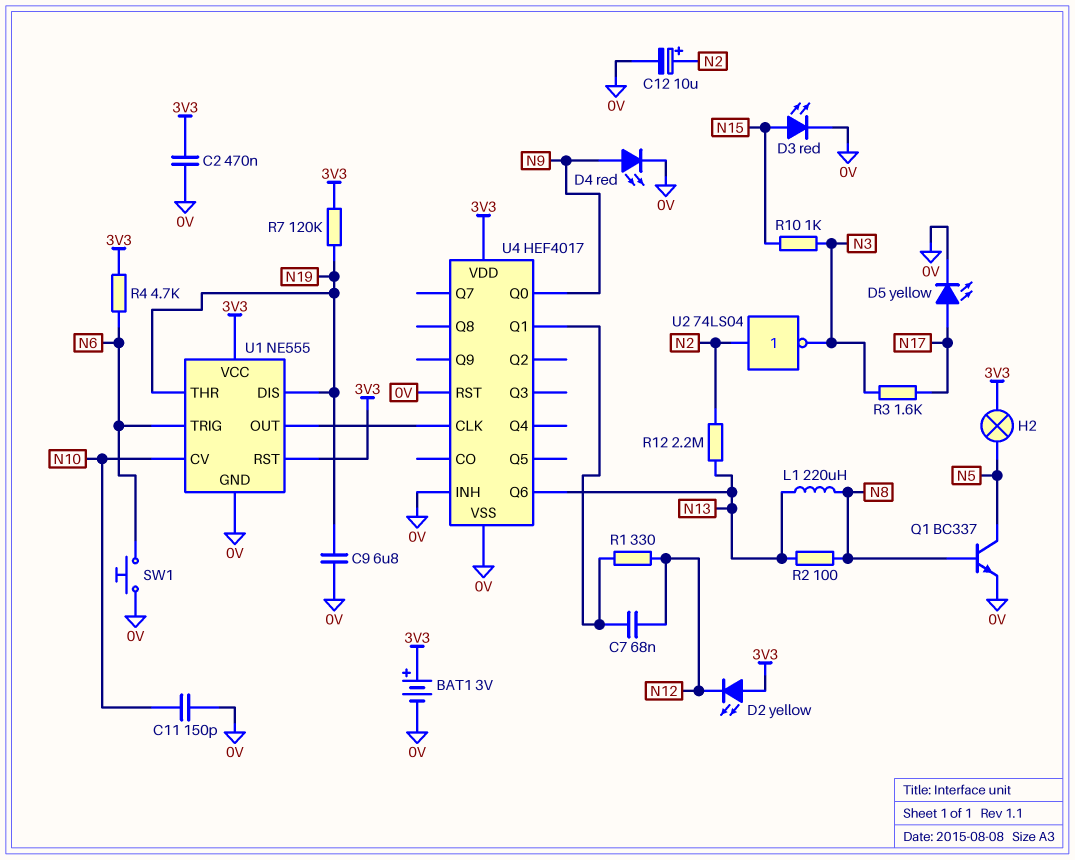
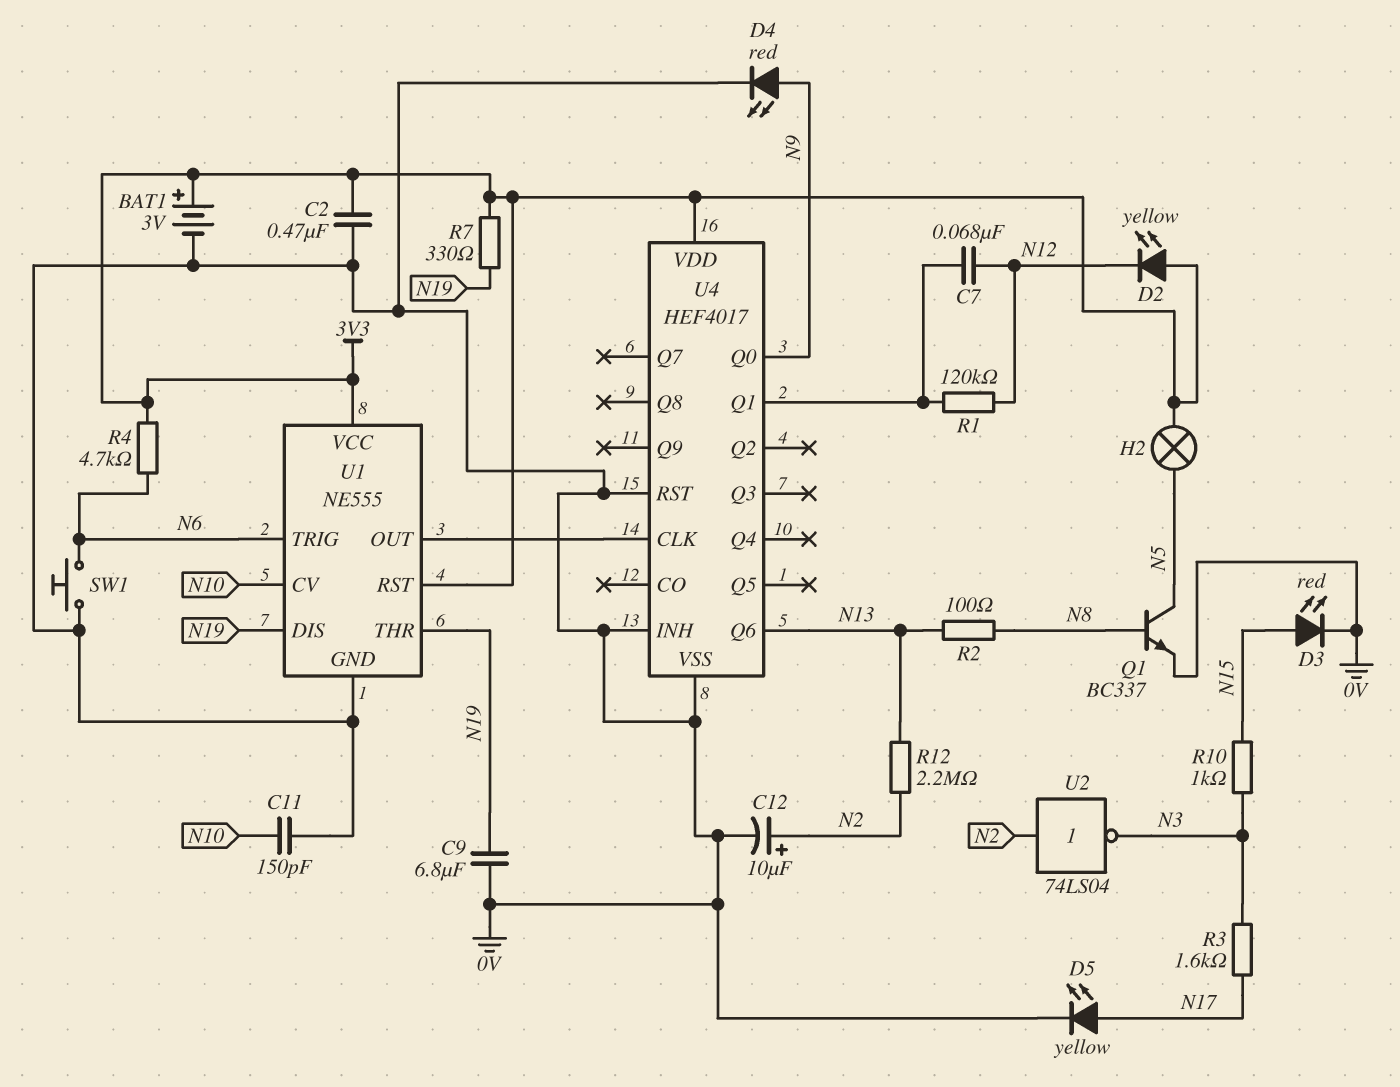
L1: 220uH (N8, N13) -> none
R1: 330 (N12, U4/Q1) -> 120k (N12, U4/Q1)
R7: 120k (3V3, N19) -> 330 (3V3, N19)

